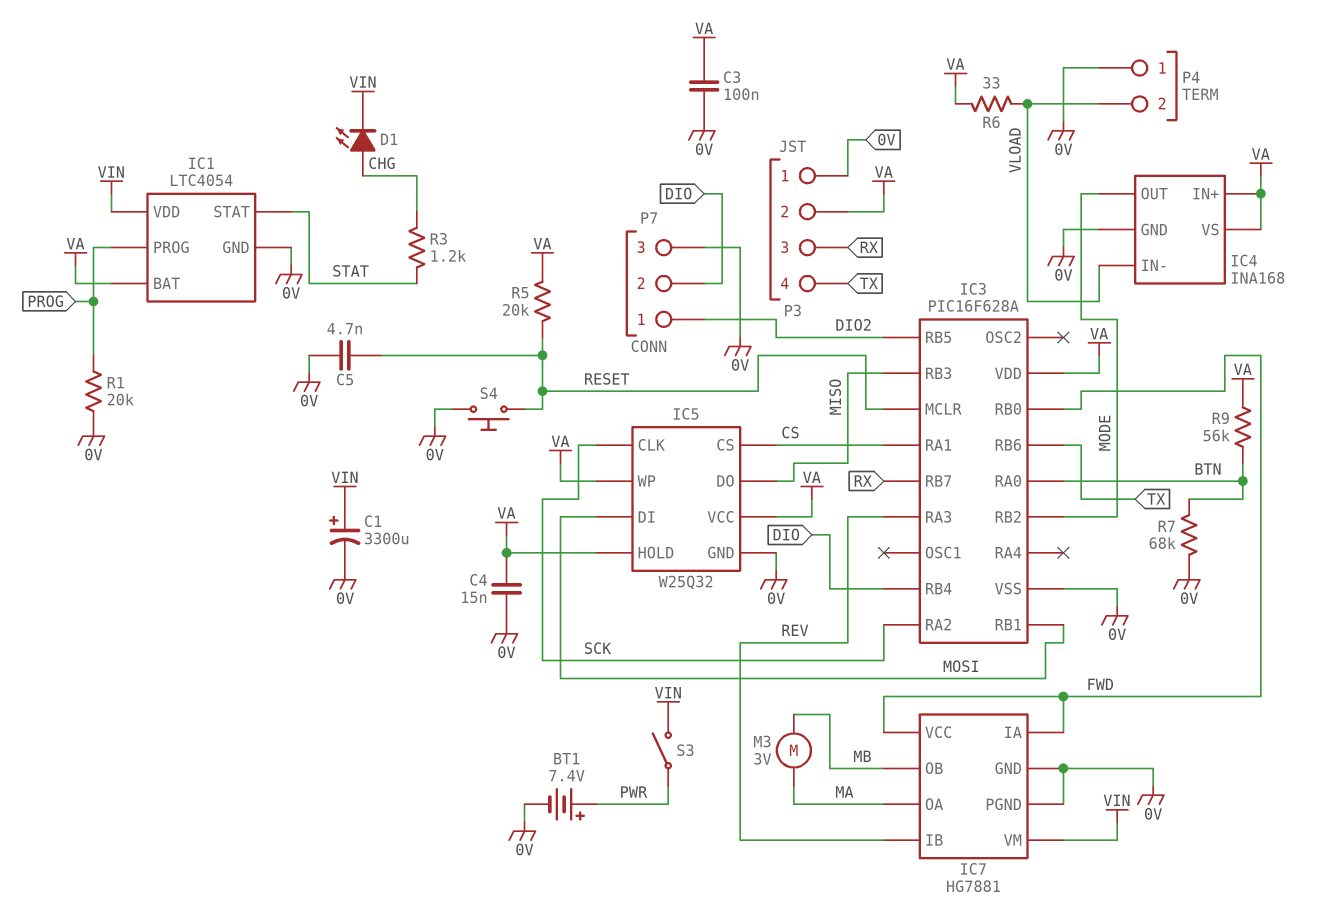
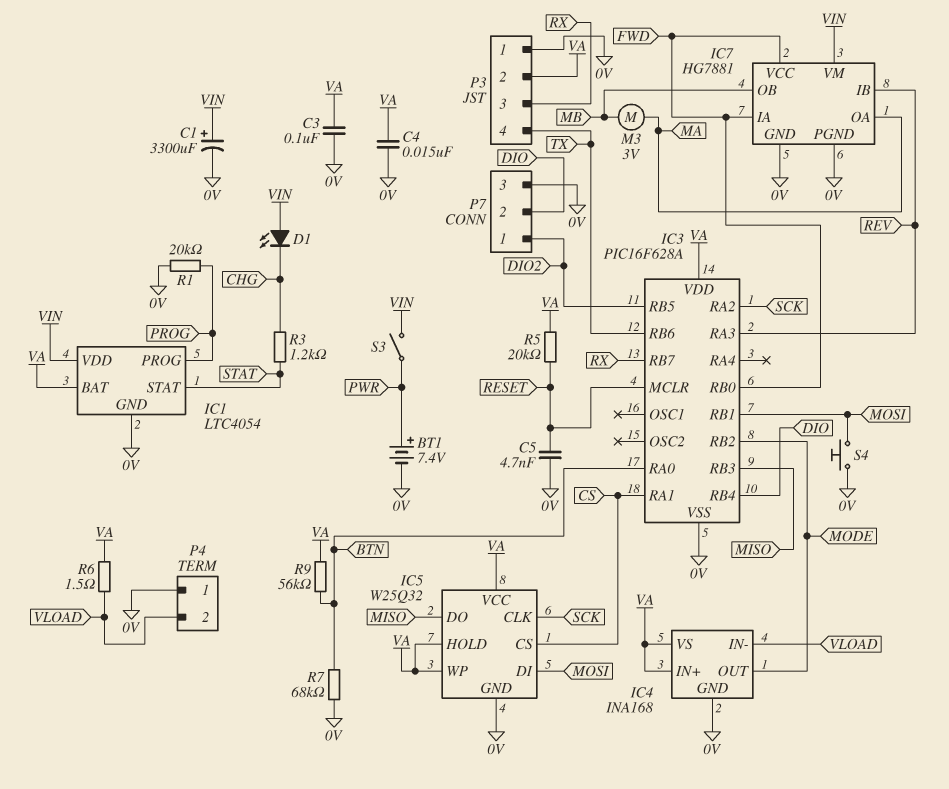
D1: LED (A CHG, K VIN) -> LED (A VIN, K CHG)
R6: 33 (VA, VLOAD) -> 1.5 (VA, VLOAD)
S4: button (0V, RESET) -> button (0V, MOSI)

